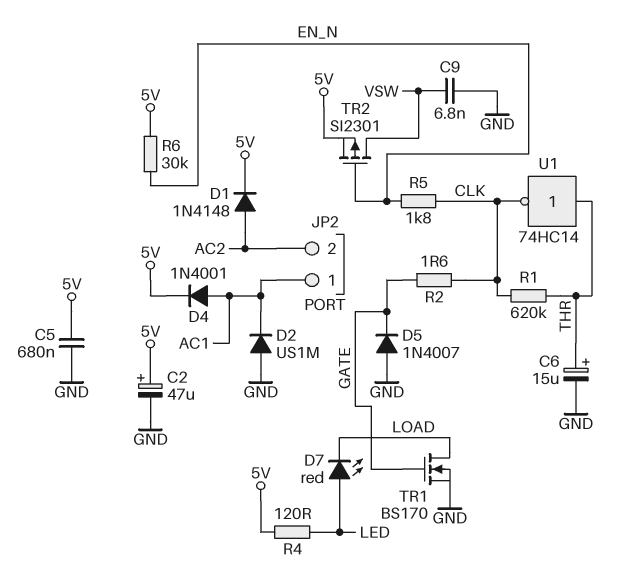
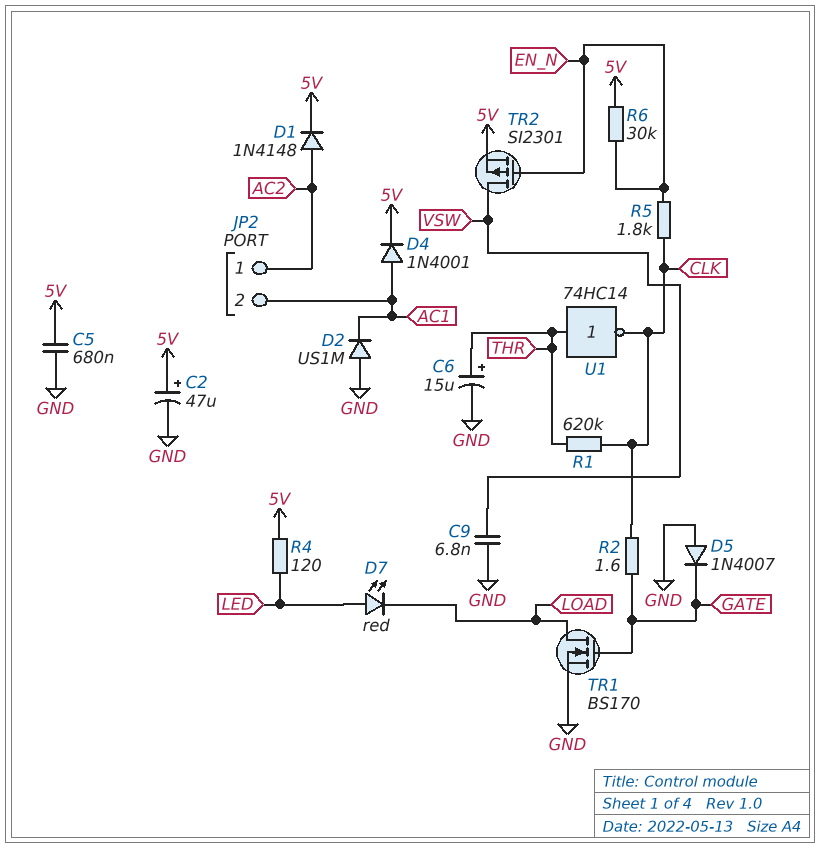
JP2 pin 1: AC1 -> AC2
JP2 pin 2: AC2 -> AC1

